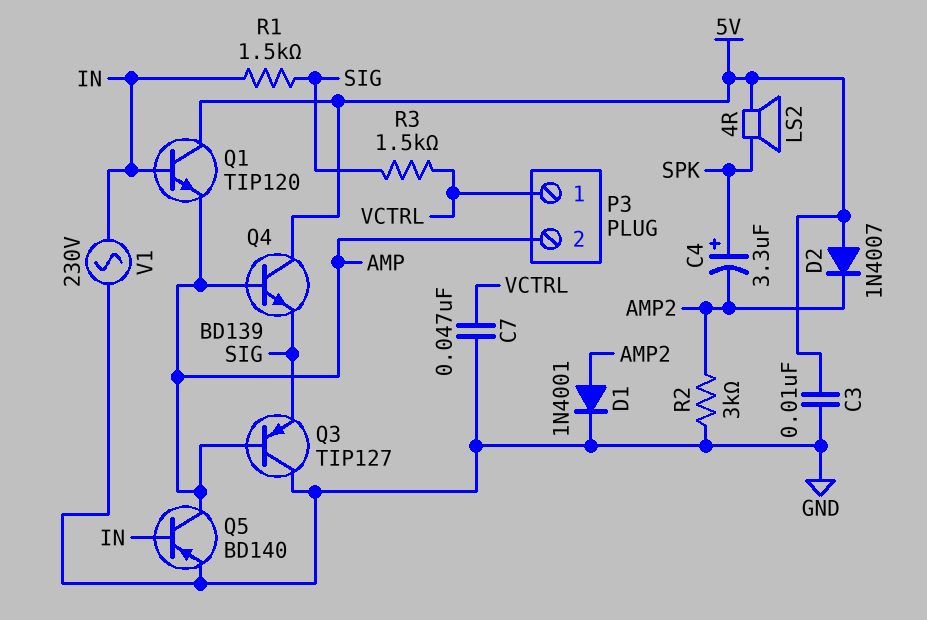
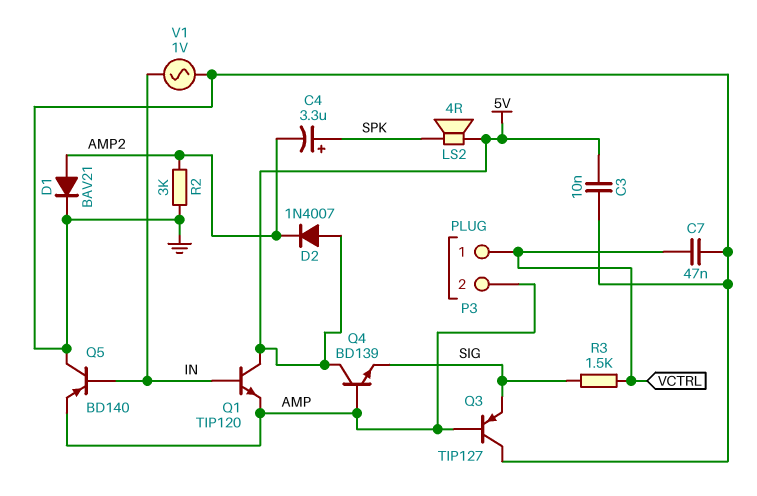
D1: diode 1N4001 (A AMP2, K GND) -> diode BAV21 (A AMP2, K GND)
Q5: PNP BD140 (B IN, C AMP, E GND) -> PNP BD140 (B IN, C GND, E AMP)
R1: 1.5k (IN, SIG) -> none
V1: AC 230V (GND, IN) -> AC 1V (GND, IN)

